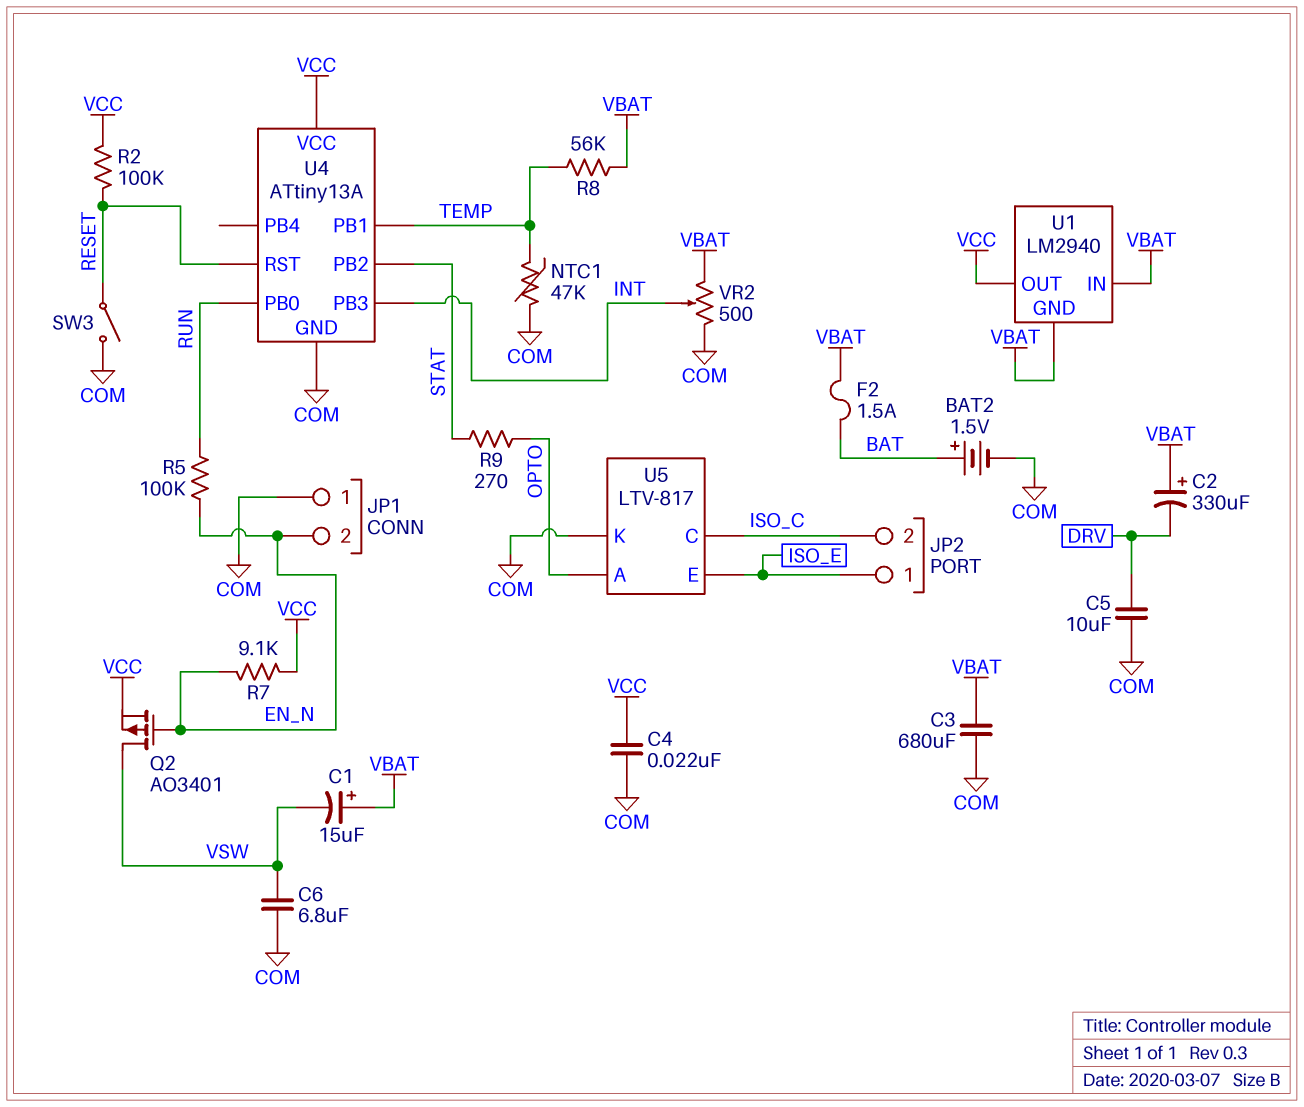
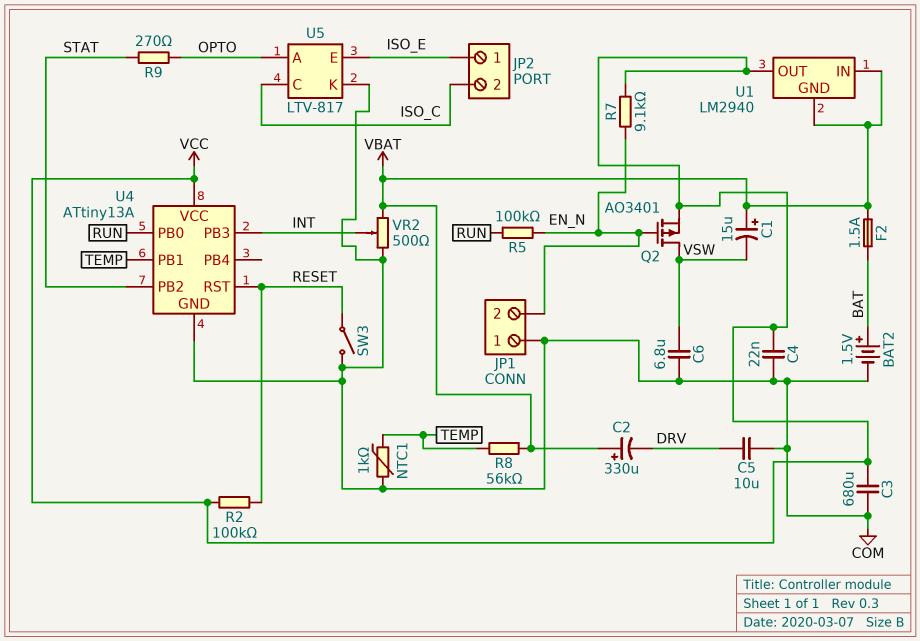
C3: 680uF (COM, VBAT) -> 680uF (COM, VCC)
NTC1: 47k (COM, TEMP) -> 1k (COM, TEMP)

